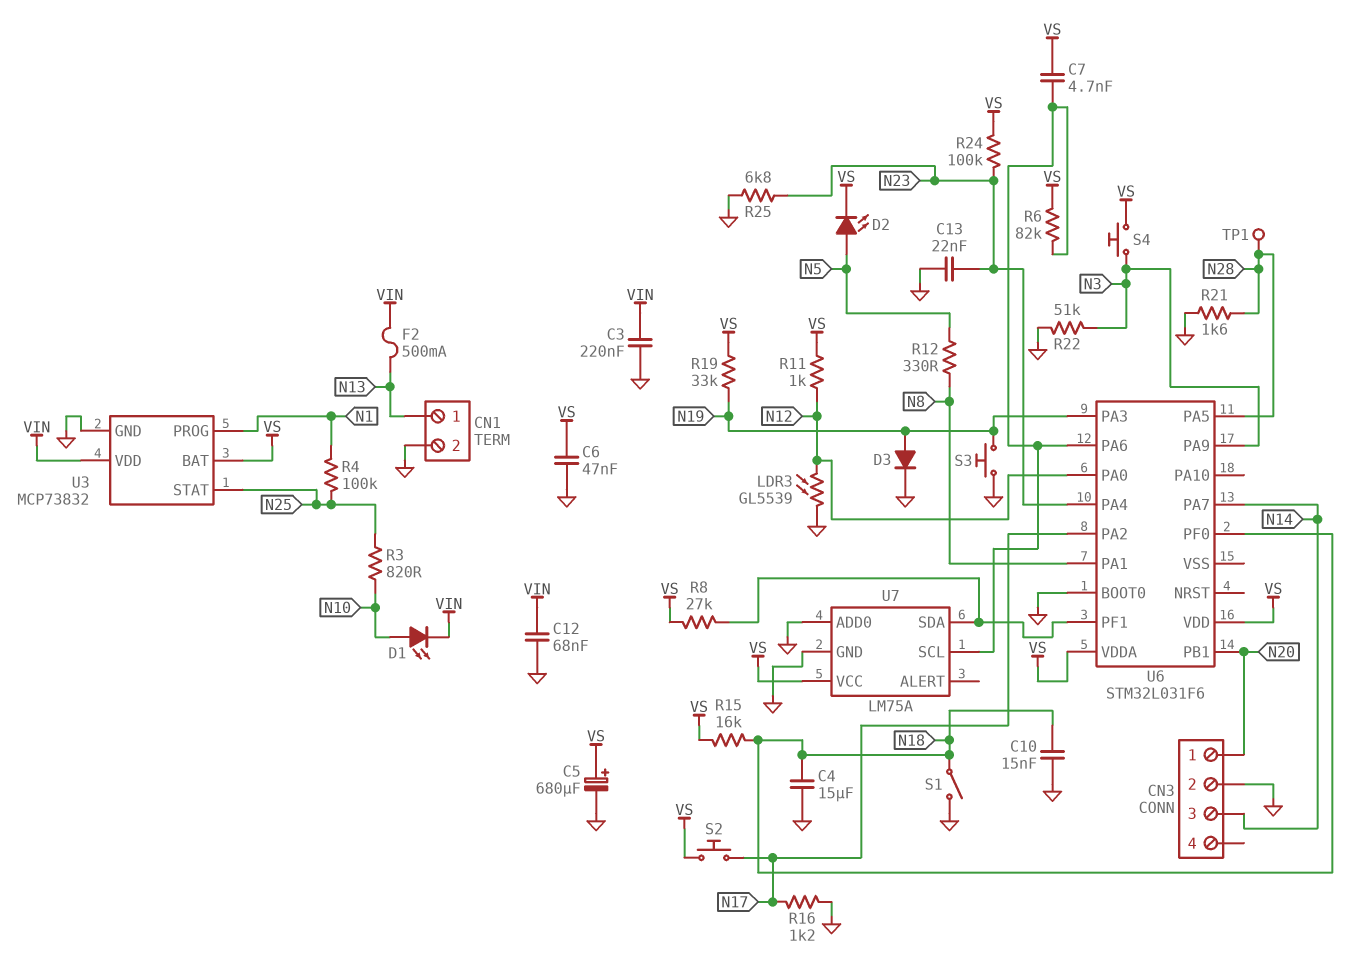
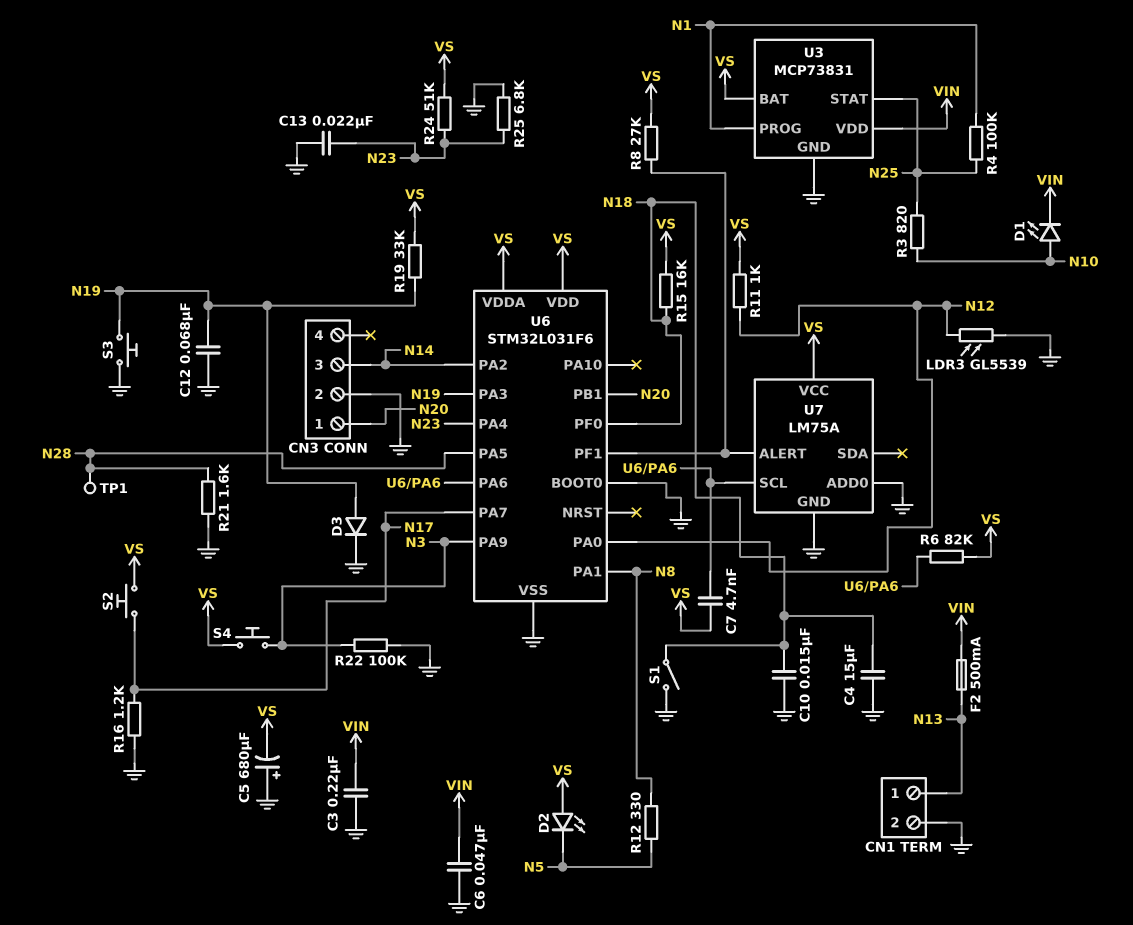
C5: 680uF (plus VS, minus GND) -> 680uF (plus GND, minus VS)
C6: 47nF (GND, VS) -> 47nF (GND, VIN)
C12: 68nF (GND, VIN) -> 68nF (GND, N19)
D2: LED (A N5, K VS) -> LED (A VS, K N5)
R22: 51k (GND, N3) -> 100k (GND, N3)
R24: 100k (N23, VS) -> 51k (N23, VS)
U3: MCP73832 -> MCP73831
U6 pin PA2: N17 -> N14
U6 pin PA7: N14 -> N17
U6 pin VSS: none -> GND
U7 pin ALERT: none -> U6/PF1
U7 pin SDA: U6/PF1 -> none

